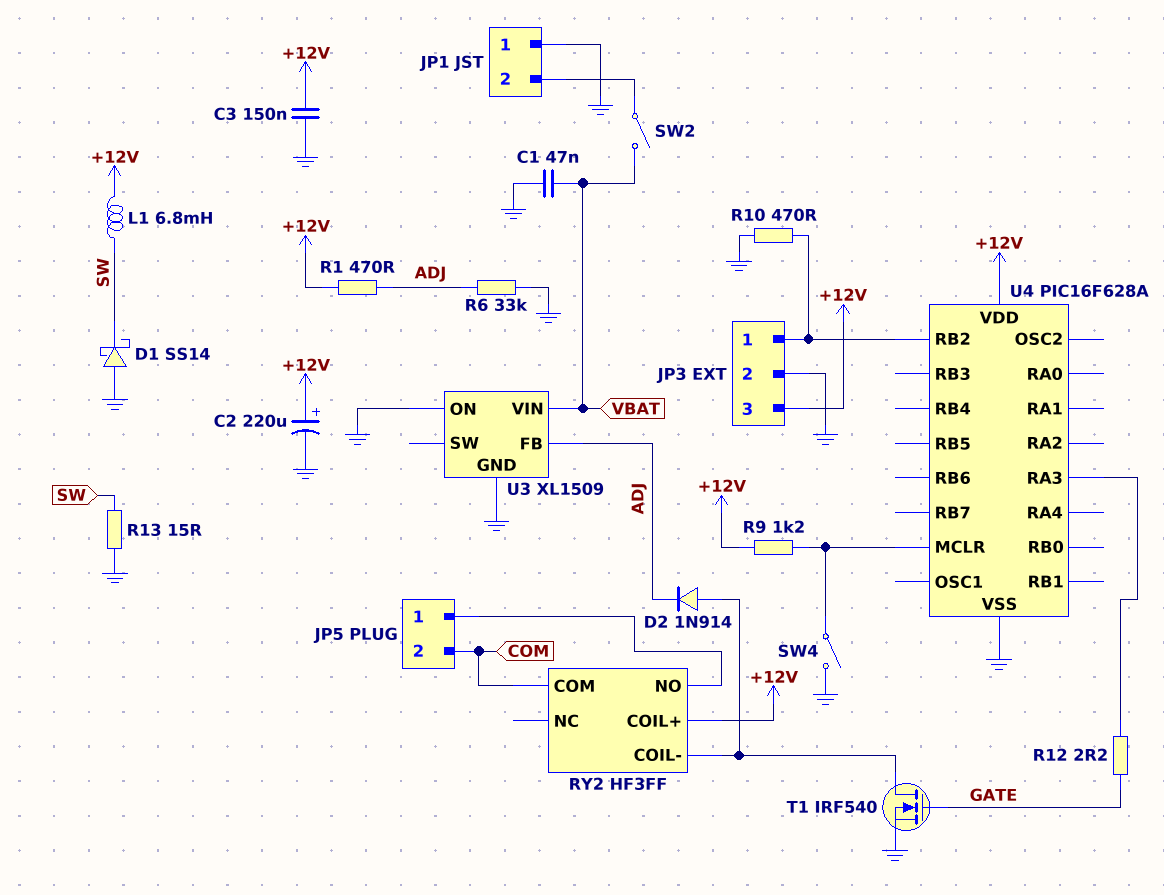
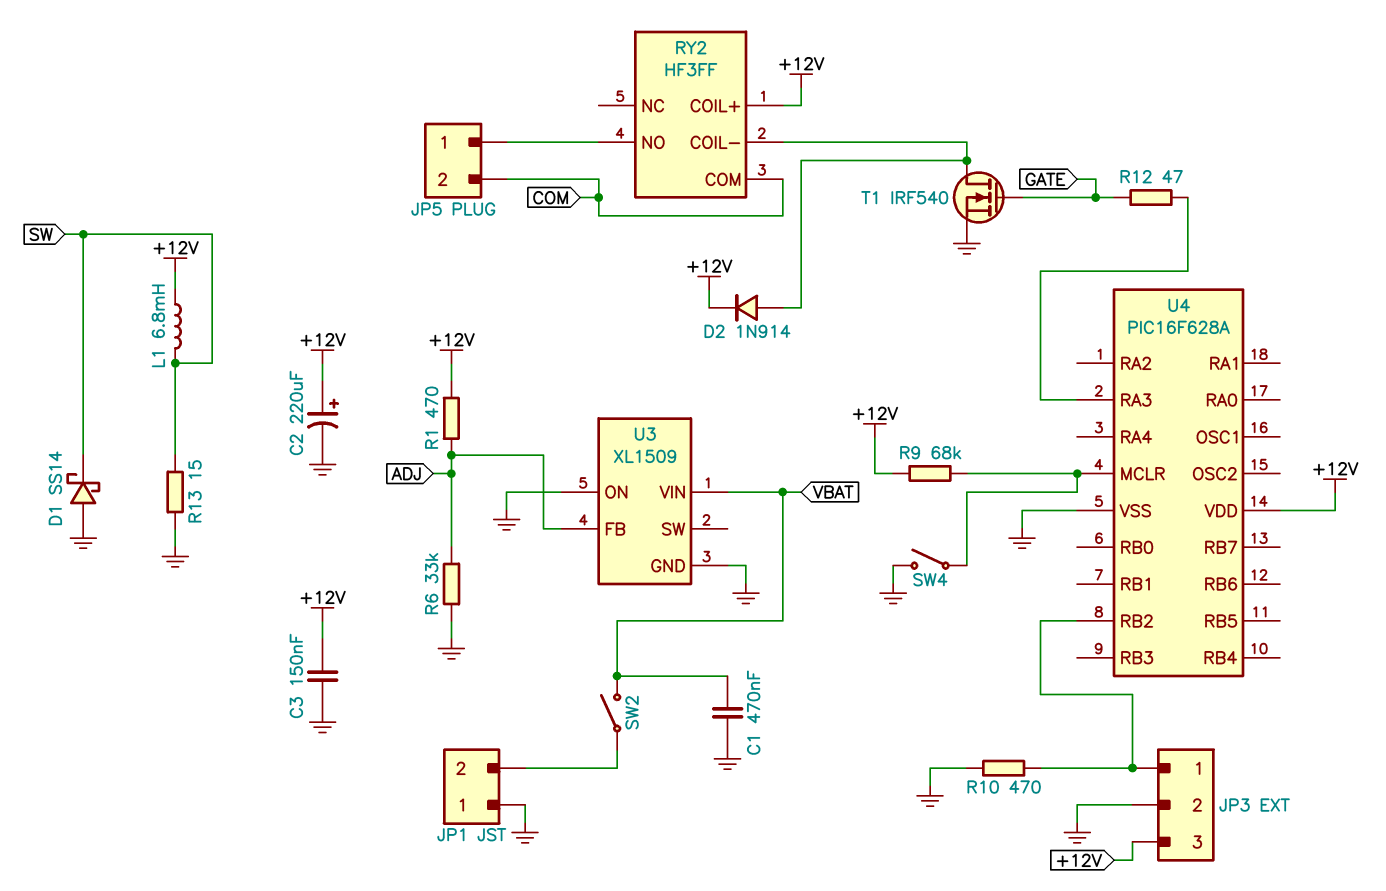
C1: 47nF (GND, VBAT) -> 470nF (GND, VBAT)
D2: diode 1N914 (A RY2/COIL-, K ADJ) -> diode 1N914 (A RY2/COIL-, K +12V)
R9: 1.2k (+12V, U4/MCLR) -> 68k (+12V, U4/MCLR)
R12: 2.2 (GATE, U4/RA3) -> 47 (GATE, U4/RA3)

